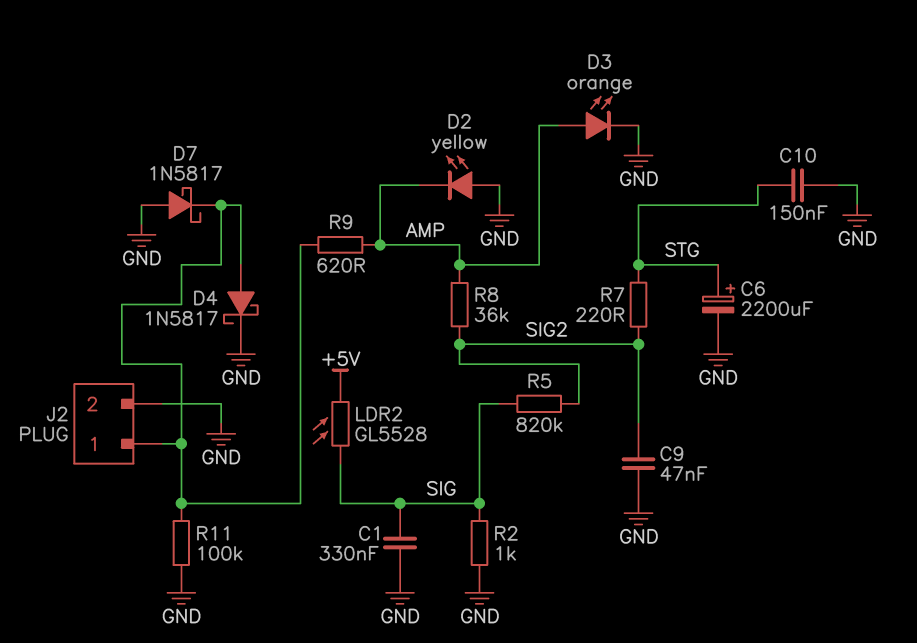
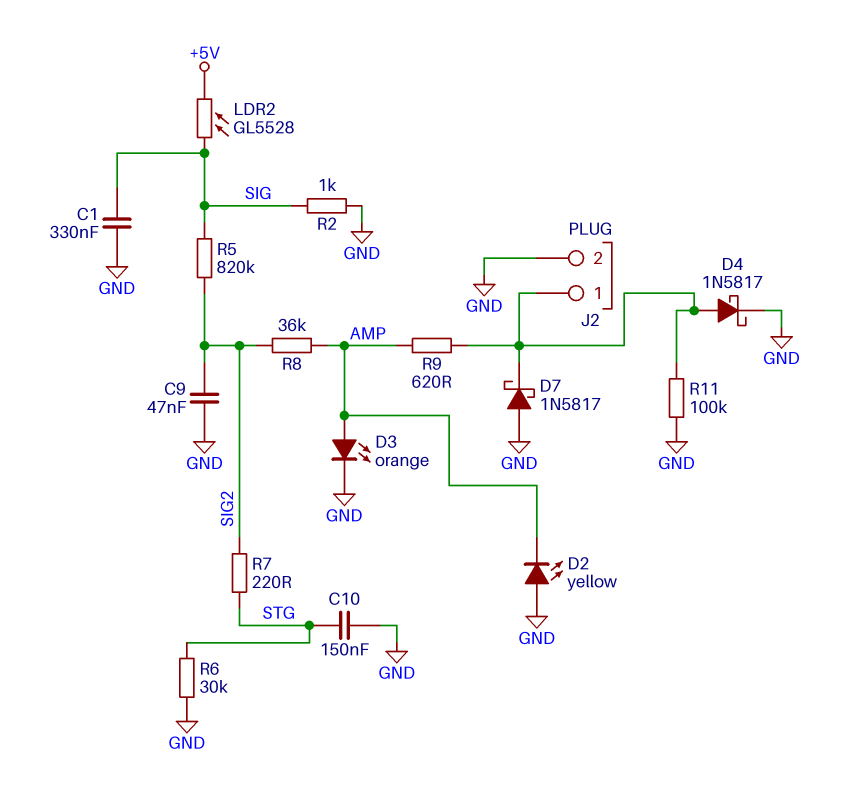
C6: 2200uF (plus STG, minus GND) -> none
R6: none -> 30k (GND, STG)

